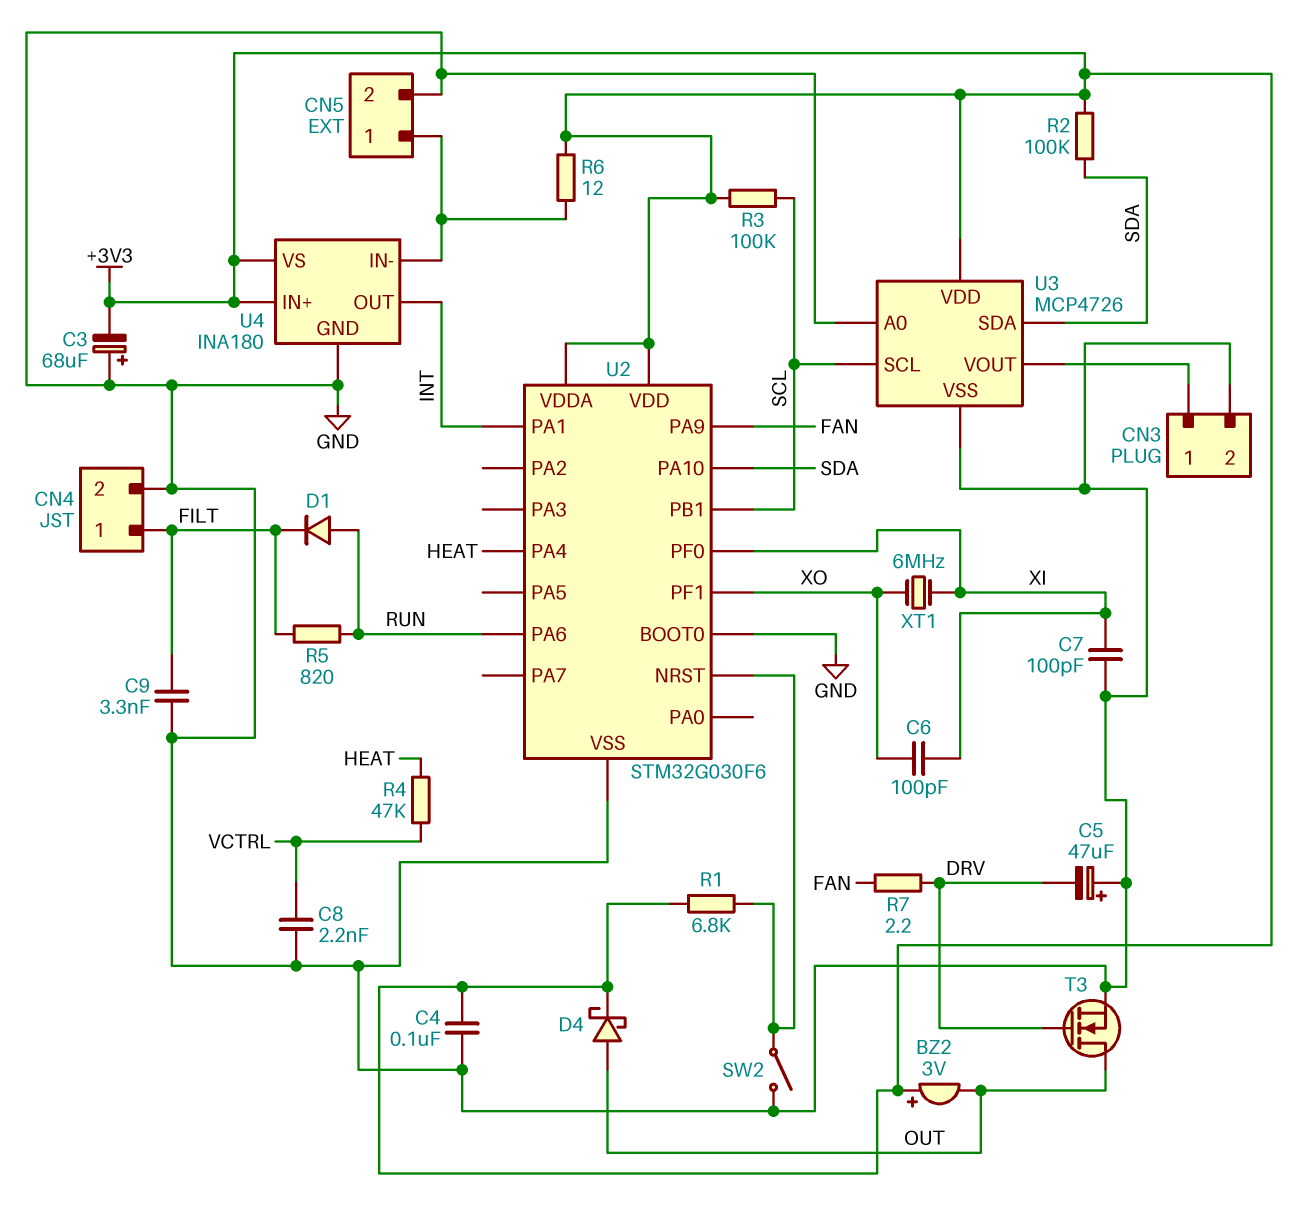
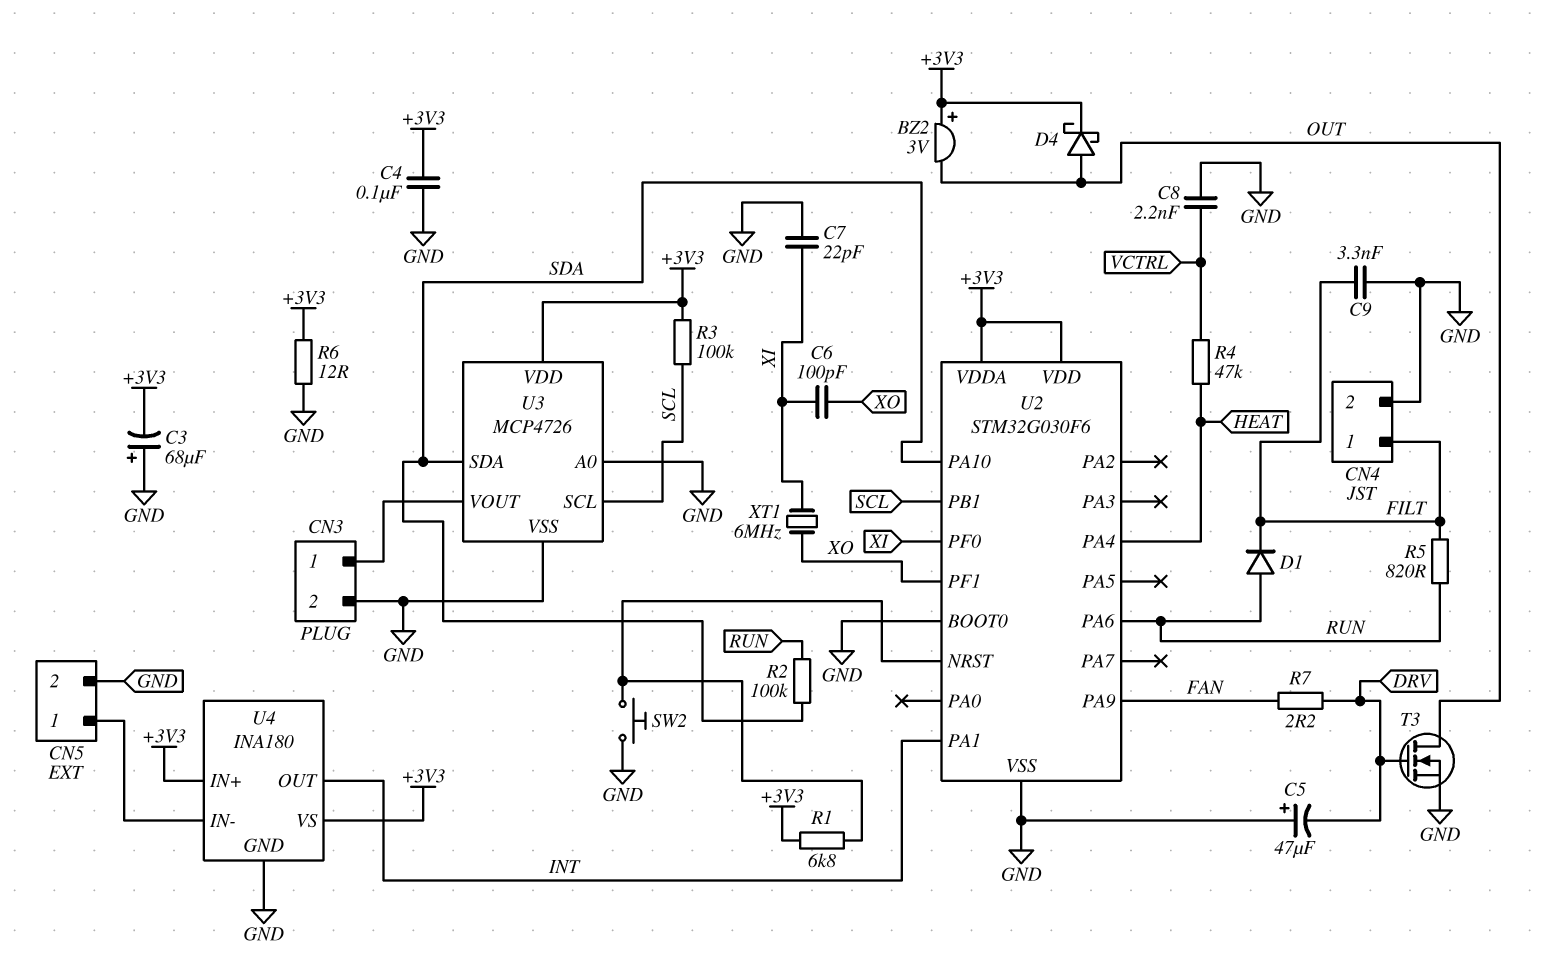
C7: 100pF (GND, XI) -> 22pF (GND, XI)
R2: 100k (+3V3, SDA) -> 100k (RUN, SDA)
R6: 12 (+3V3, CN5/1) -> 12 (+3V3, GND)
SW2: switch (GND, U2/NRST) -> button (GND, U2/NRST)

